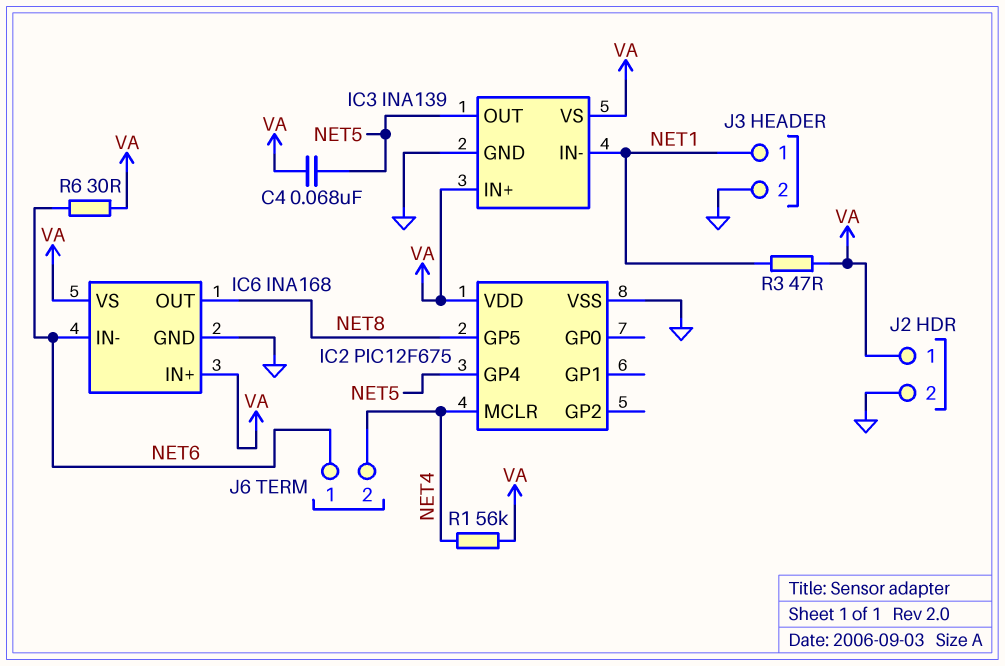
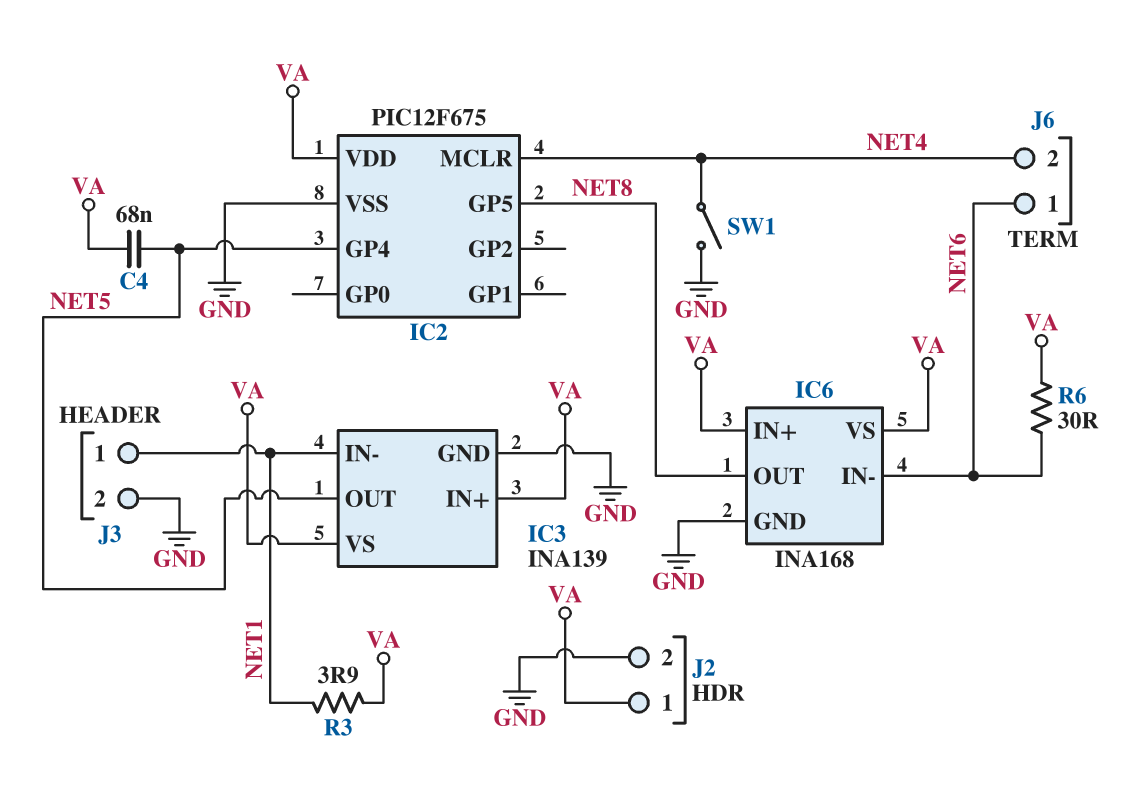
R1: 56k (NET4, VA) -> none
R3: 47 (NET1, VA) -> 3.9 (NET1, VA)
SW1: none -> switch (GND, NET4)

